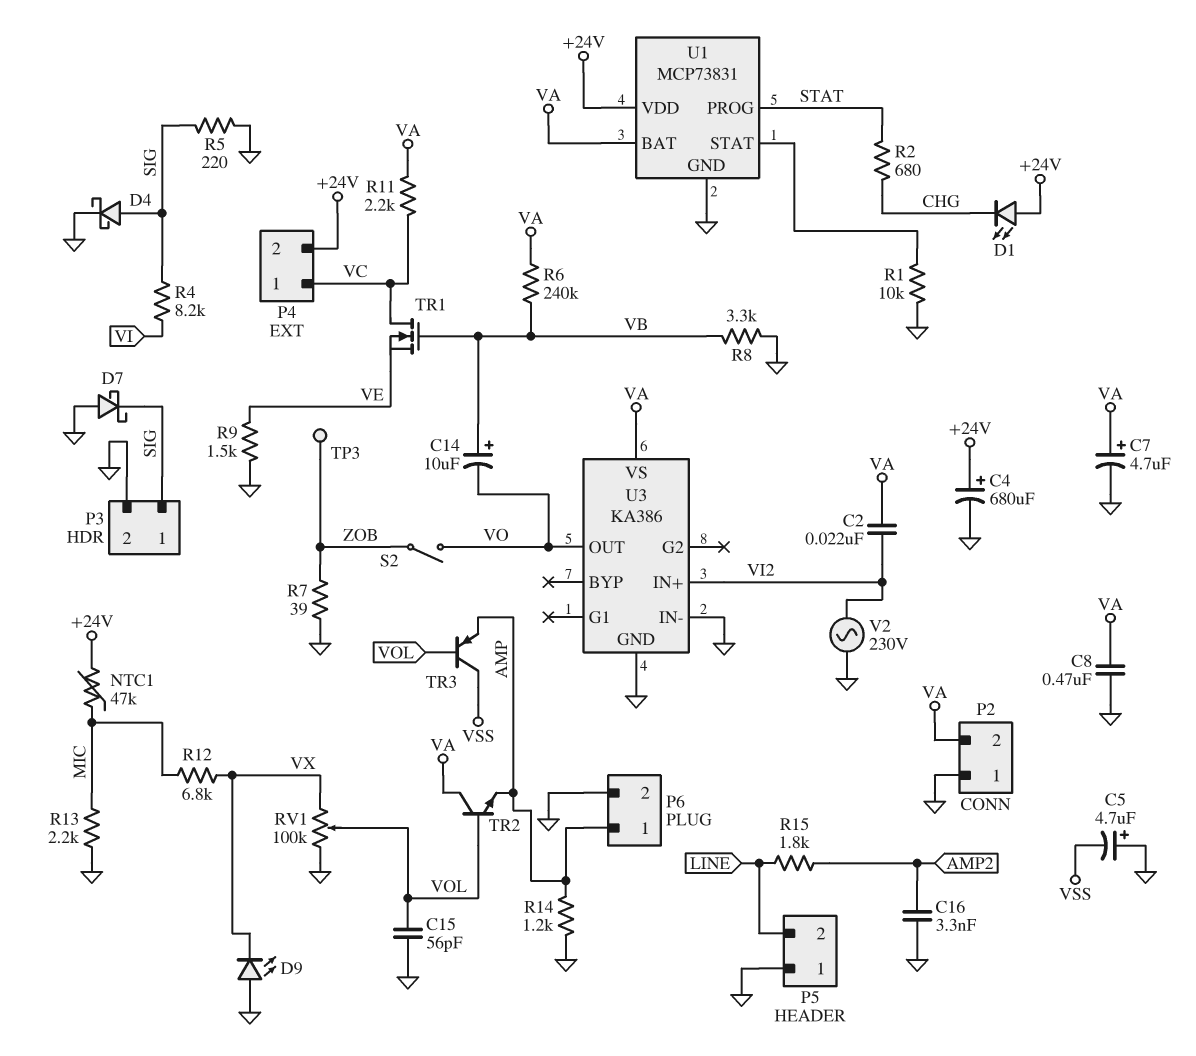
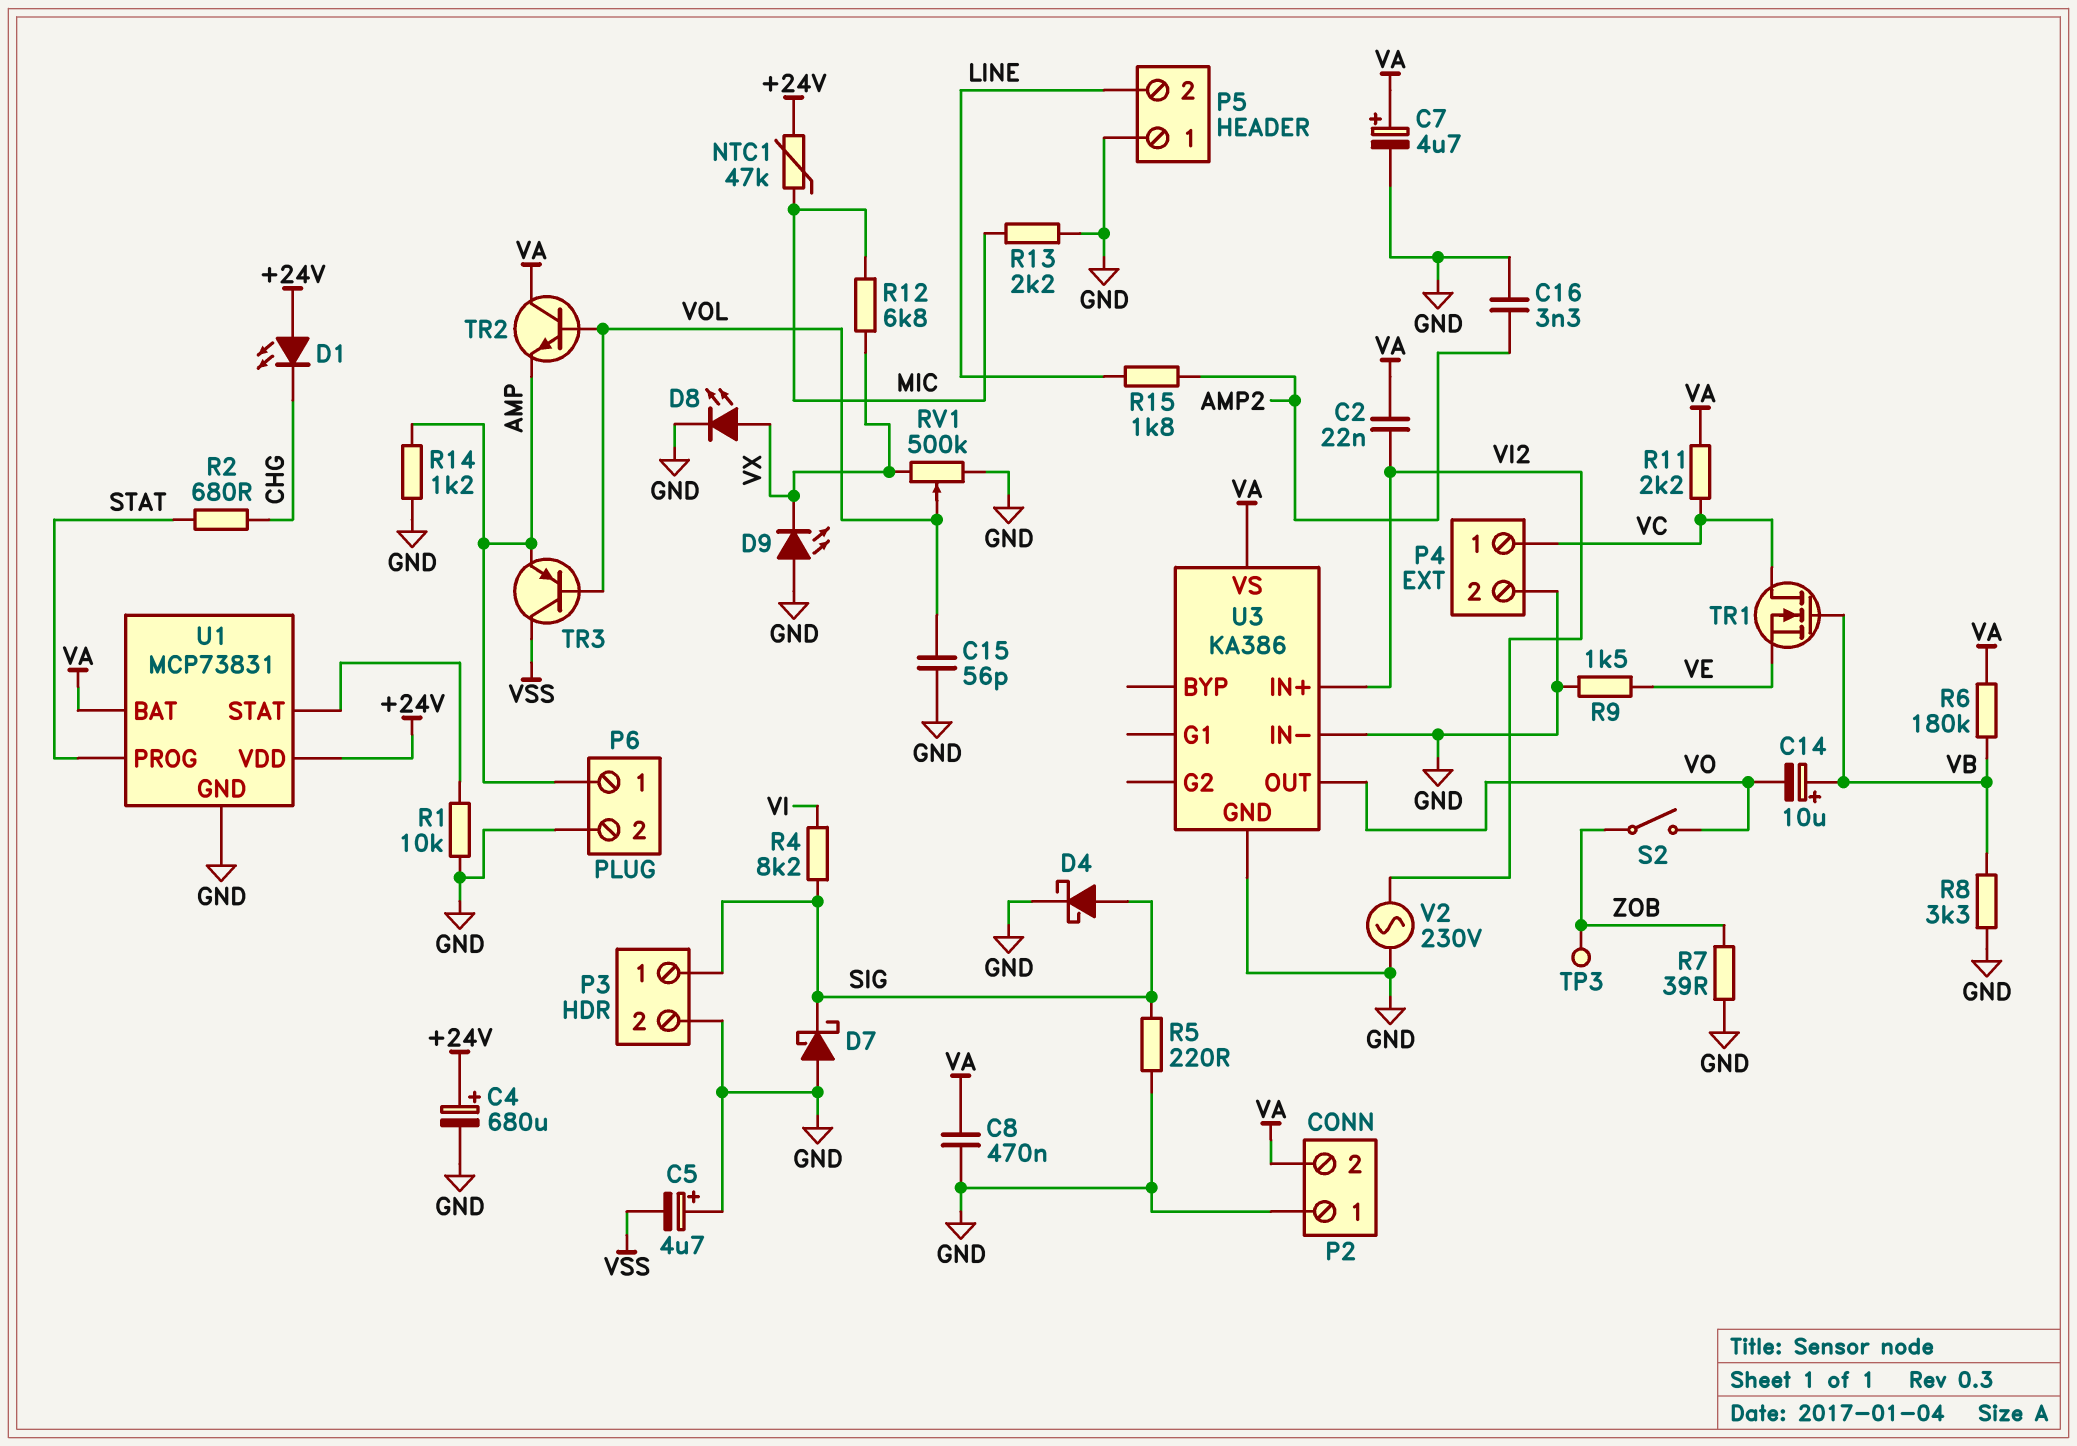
D8: none -> LED (A VX, K GND)
P4 pin 2: +24V -> GND
R6: 240k (VA, VB) -> 180k (VA, VB)
RV1: 100k (GND, VX, wiper VOL) -> 500k (GND, VX, wiper VOL)

